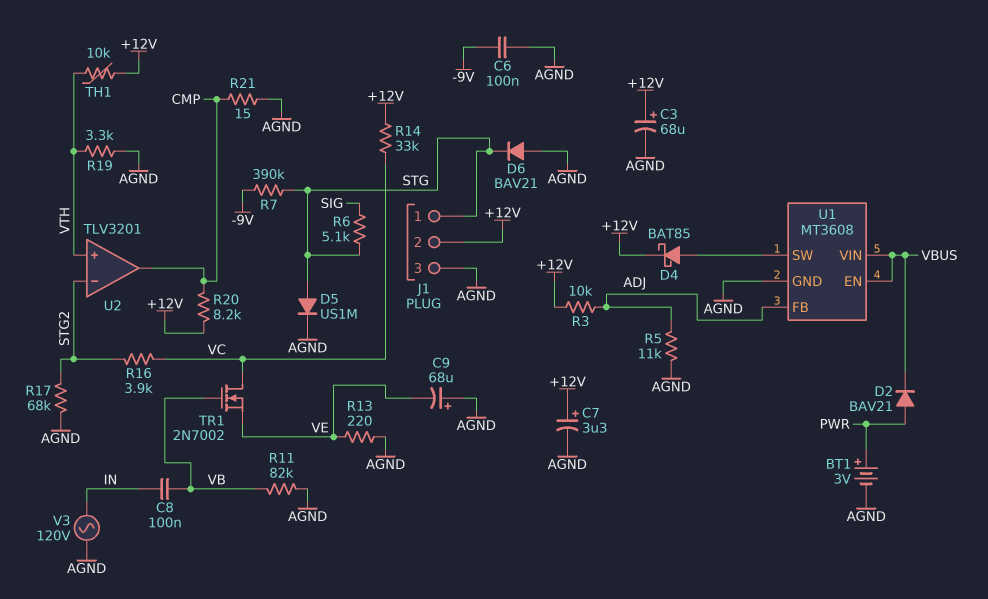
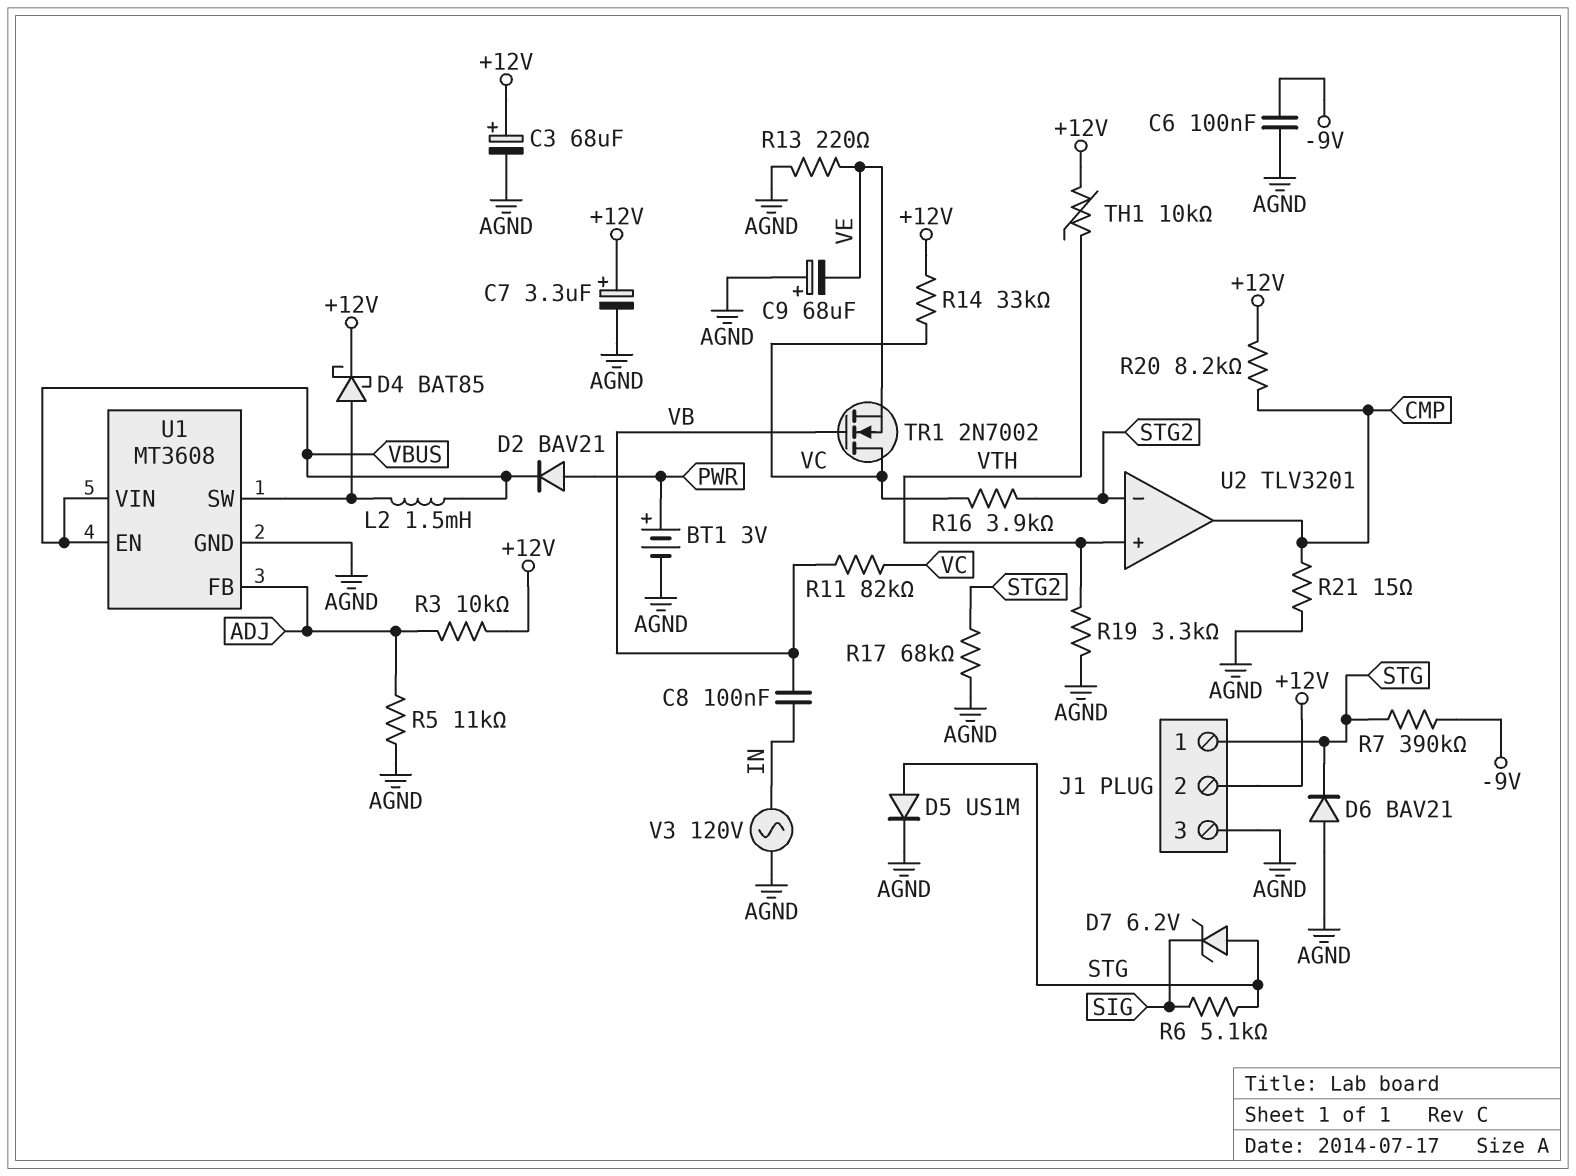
D7: none -> zener 6.2V (A STG, K SIG)
L2: none -> 1.5mH (U1/SW, VBUS)
R11: 82k (AGND, VB) -> 82k (VB, VC)

